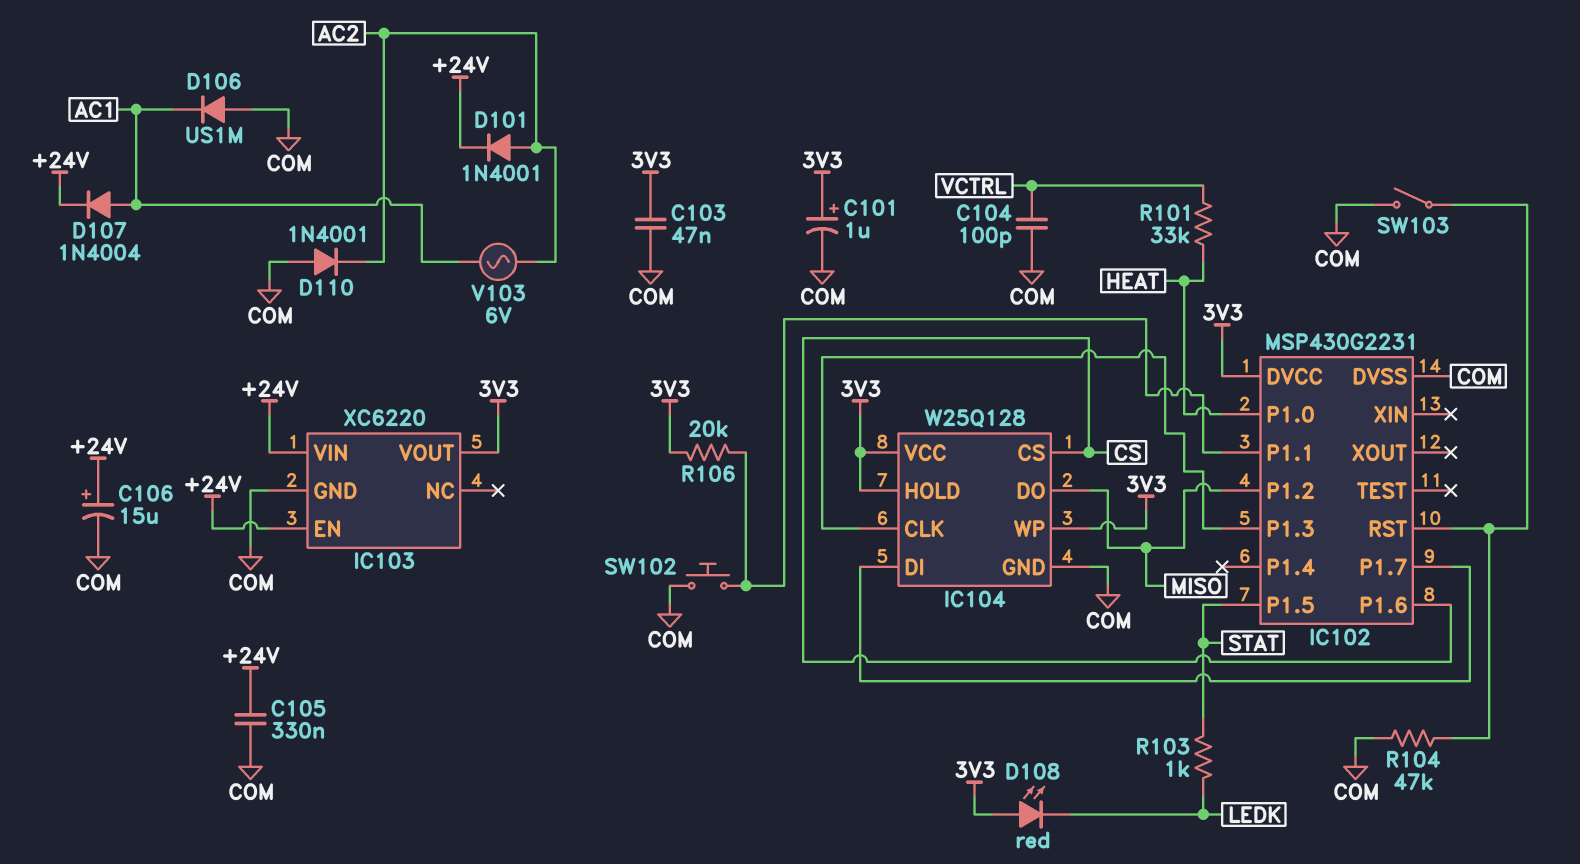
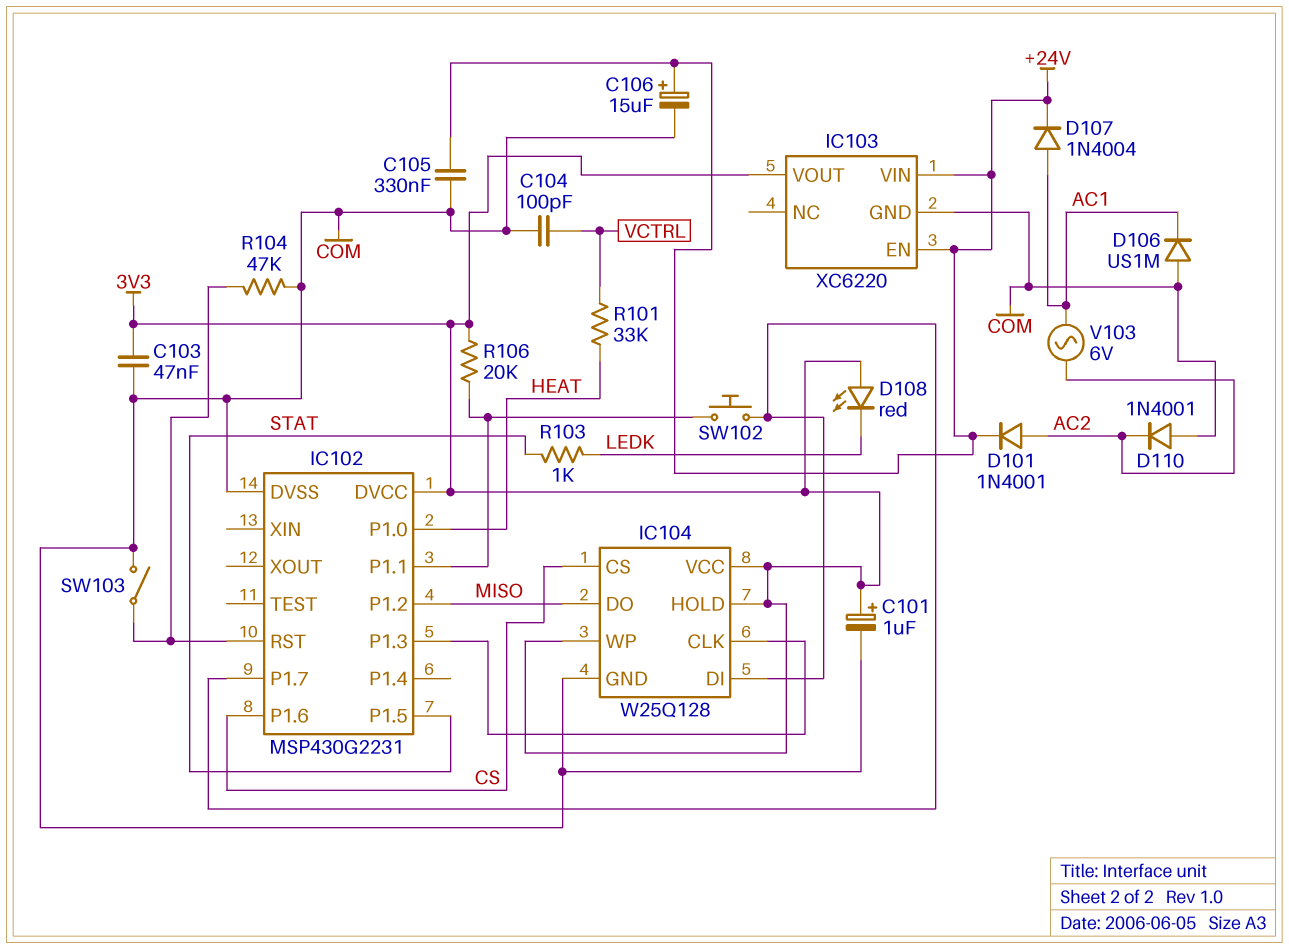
SW102: button (COM, IC102/P1.1) -> button (IC102/P1.1, IC102/P1.7)

